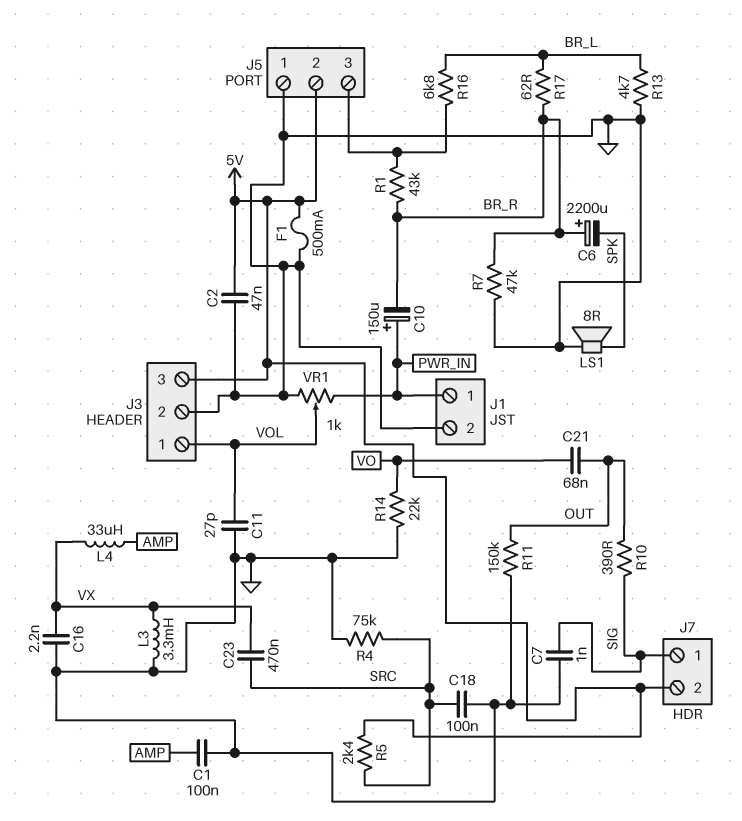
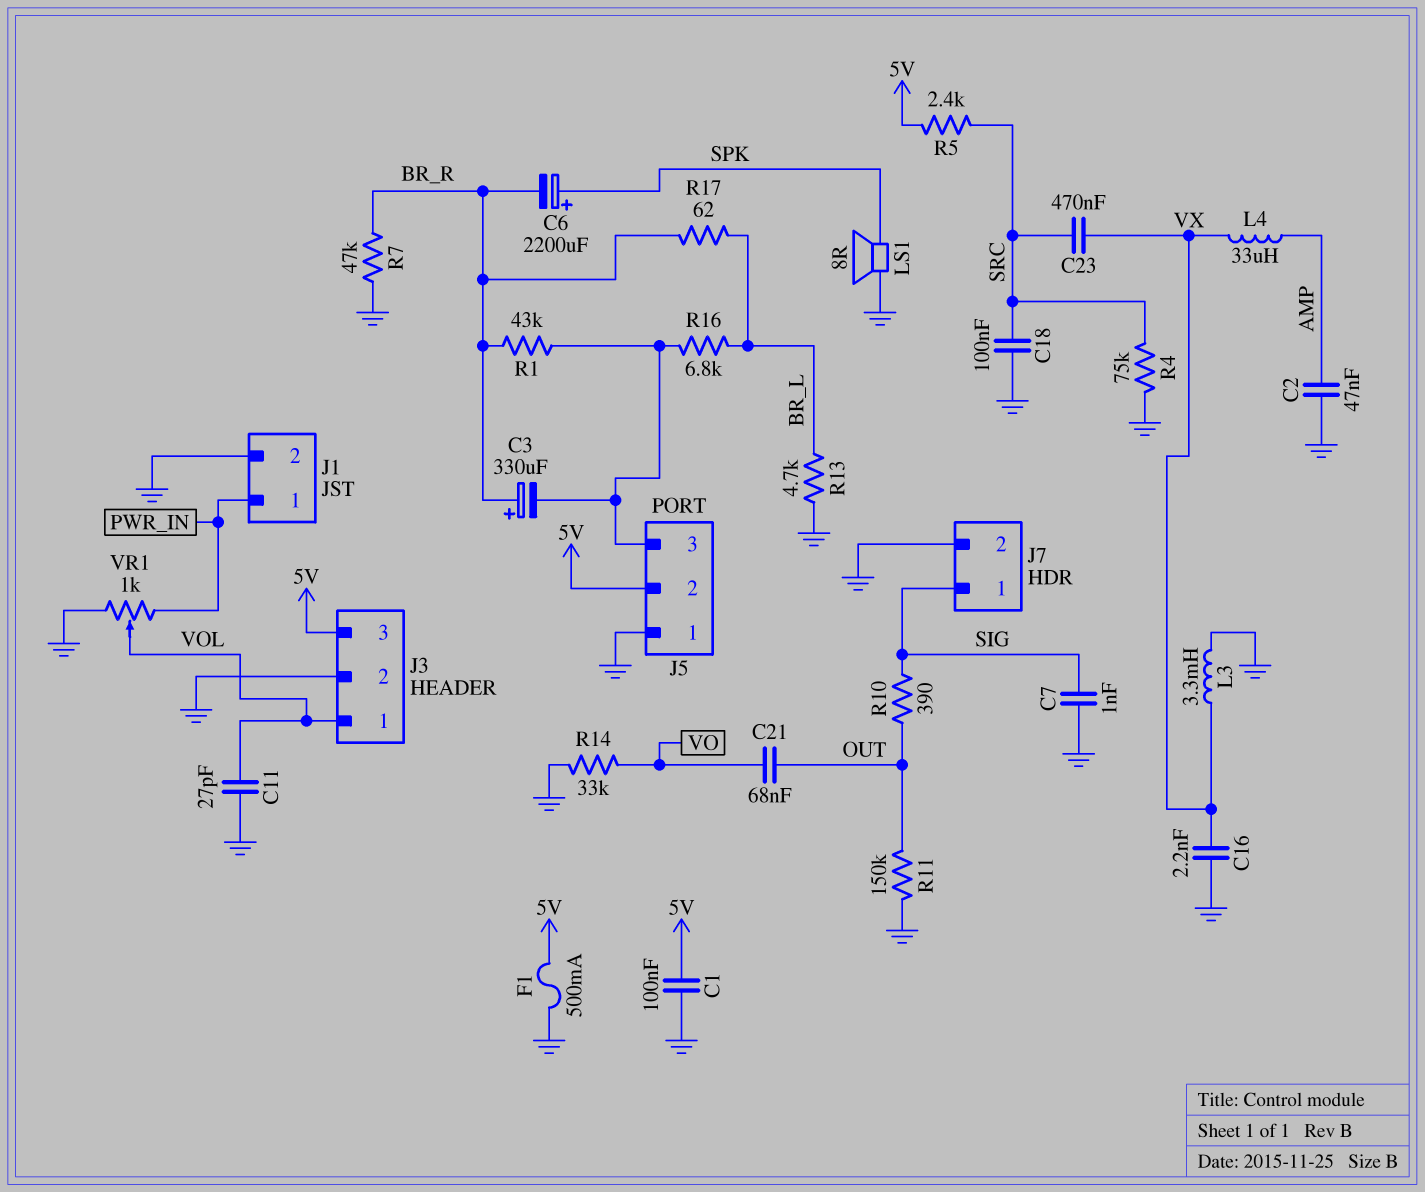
C1: 100nF (AMP, GND) -> 100nF (5V, GND)
C2: 47nF (5V, GND) -> 47nF (AMP, GND)
C3: none -> 330uF (plus BR_R, minus J5/3)
C6: 2200uF (plus BR_R, minus SPK) -> 2200uF (plus SPK, minus BR_R)
C10: 150uF (plus PWR_IN, minus BR_R) -> none
J7 pin 2: 5V -> GND
R14: 22k (GND, VO) -> 33k (GND, VO)

